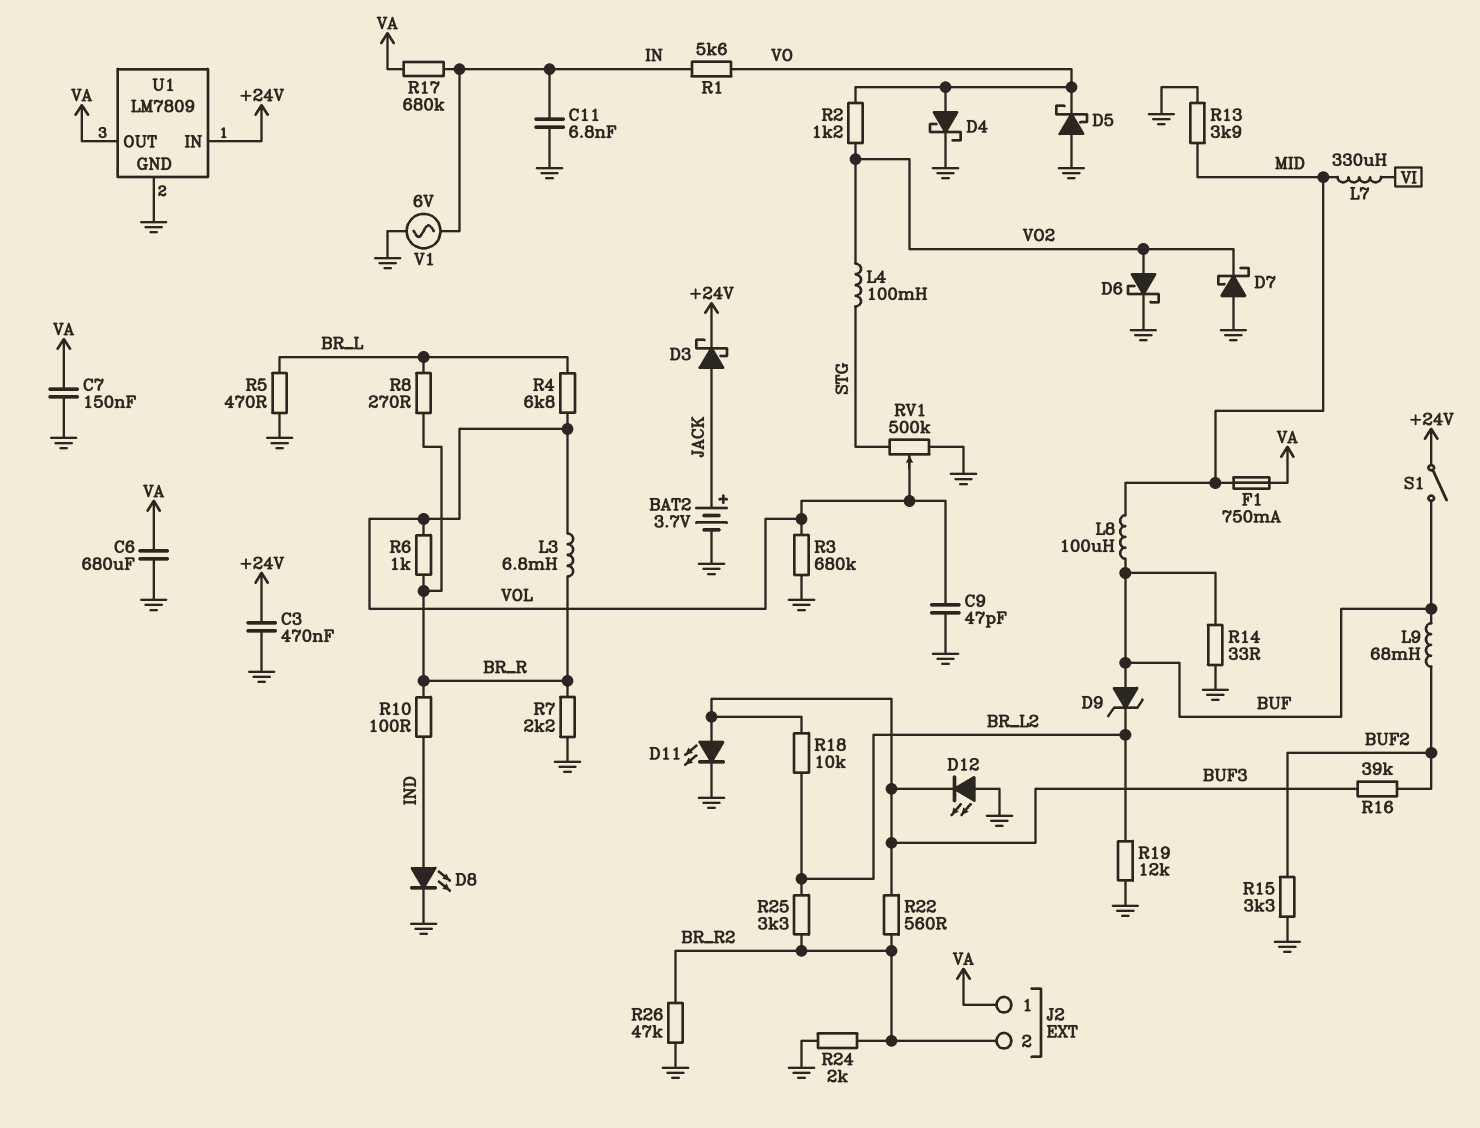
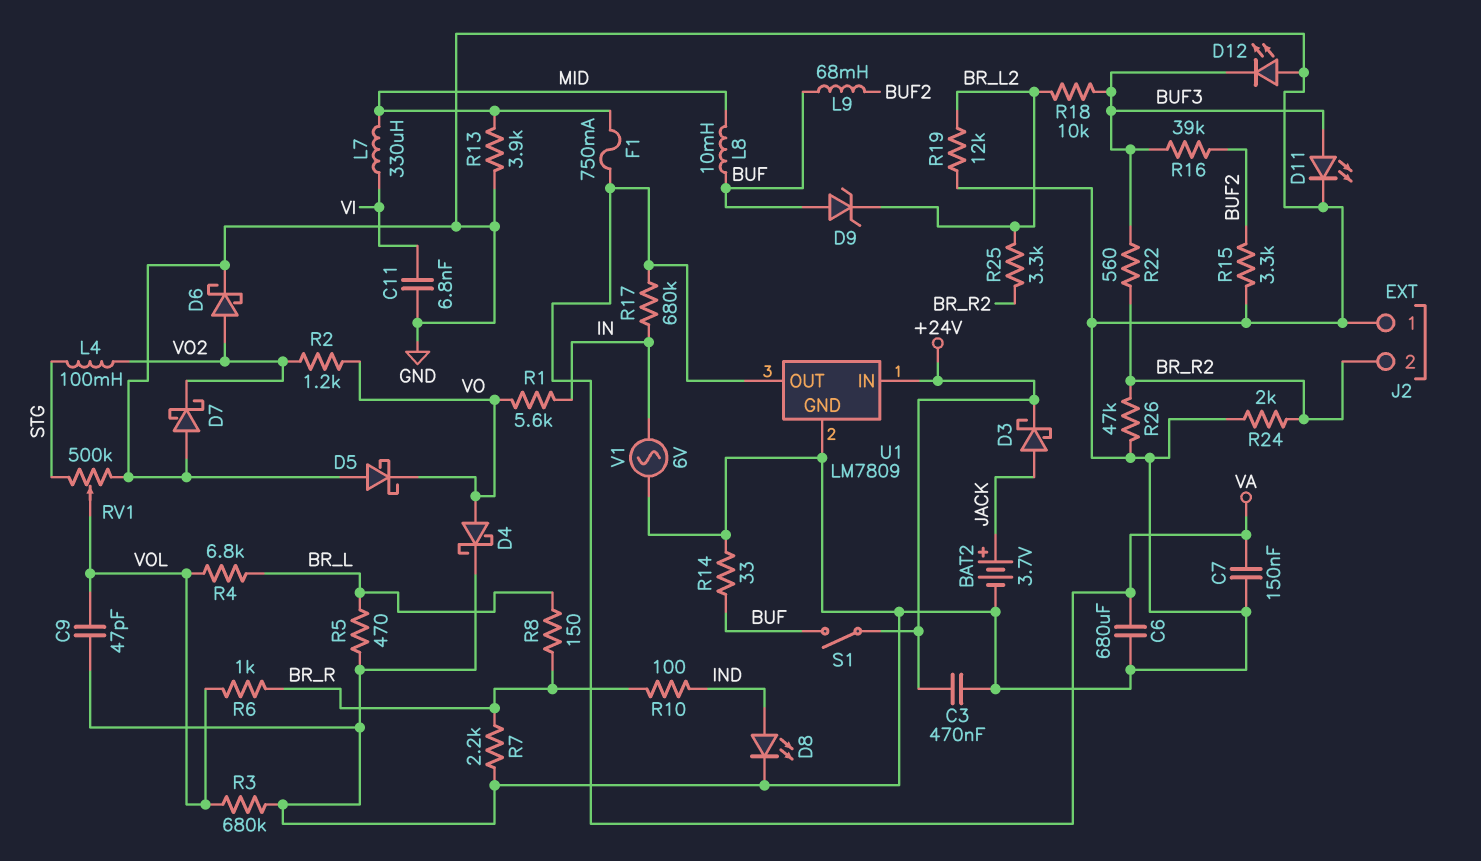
C11: 6.8nF (GND, IN) -> 6.8nF (GND, VI)
J2 pin 1: VA -> GND
L3: 6.8mH (BR_R, VOL) -> none
L8: 100uH (BUF, MID) -> 10mH (BUF, MID)
R8: 270 (BR_L, BR_R) -> 150 (BR_L, BR_R)

